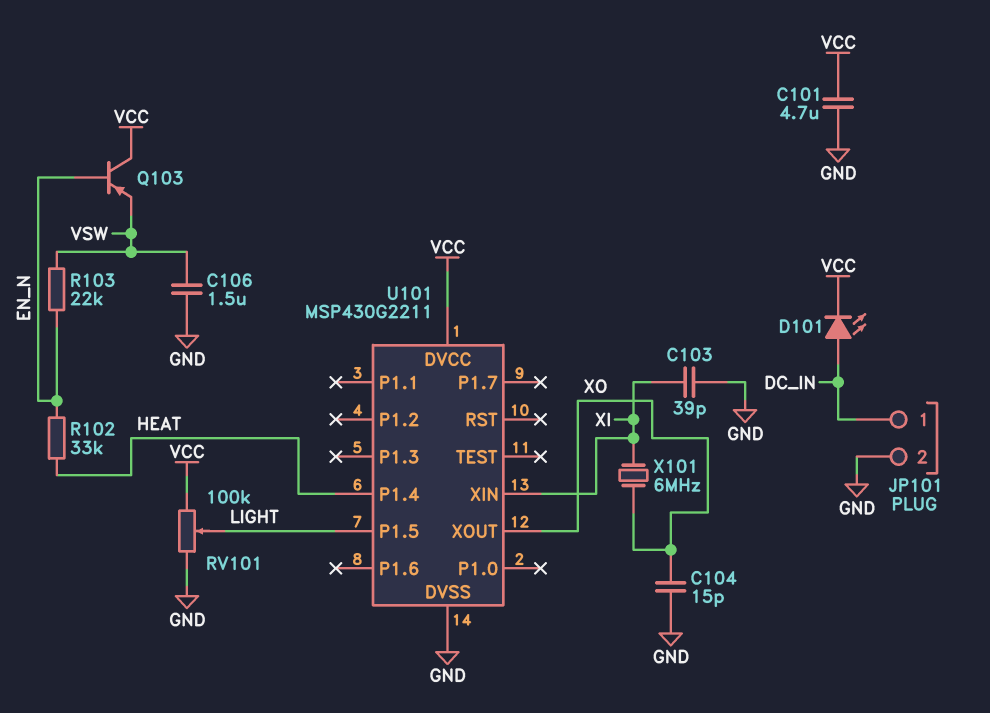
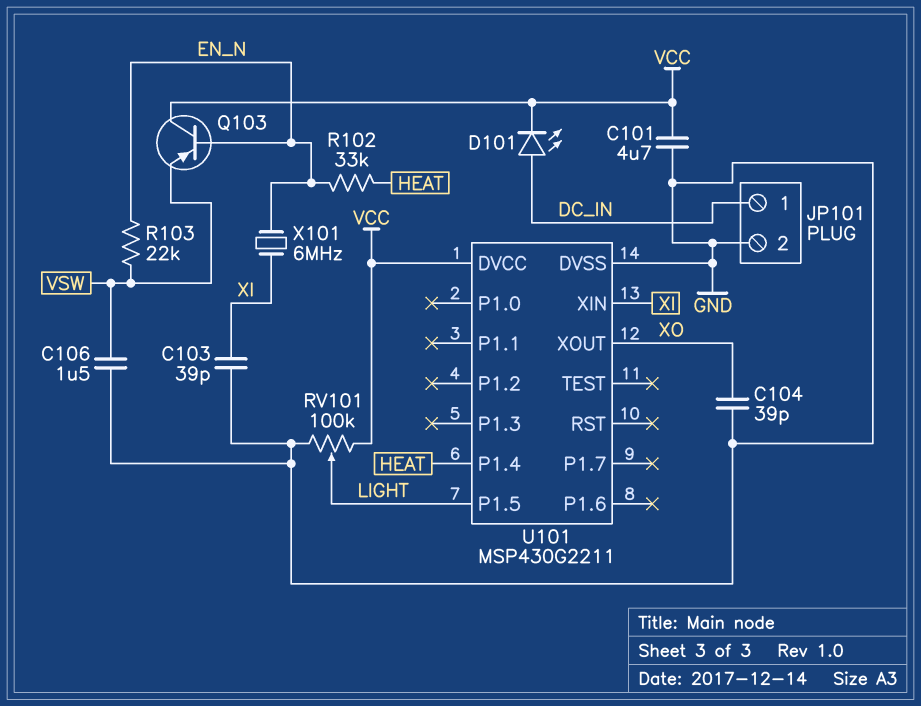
C104: 15pF (GND, XO) -> 39pF (GND, XO)
X101: 6MHz (XI, XO) -> 6MHz (EN_N, XI)

